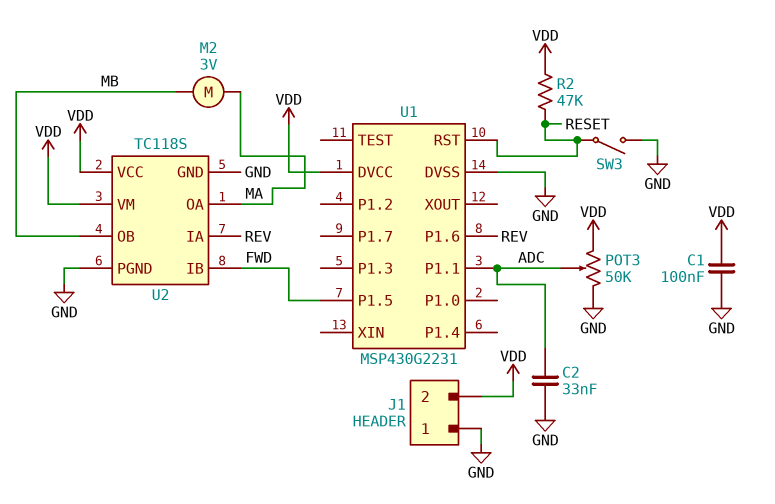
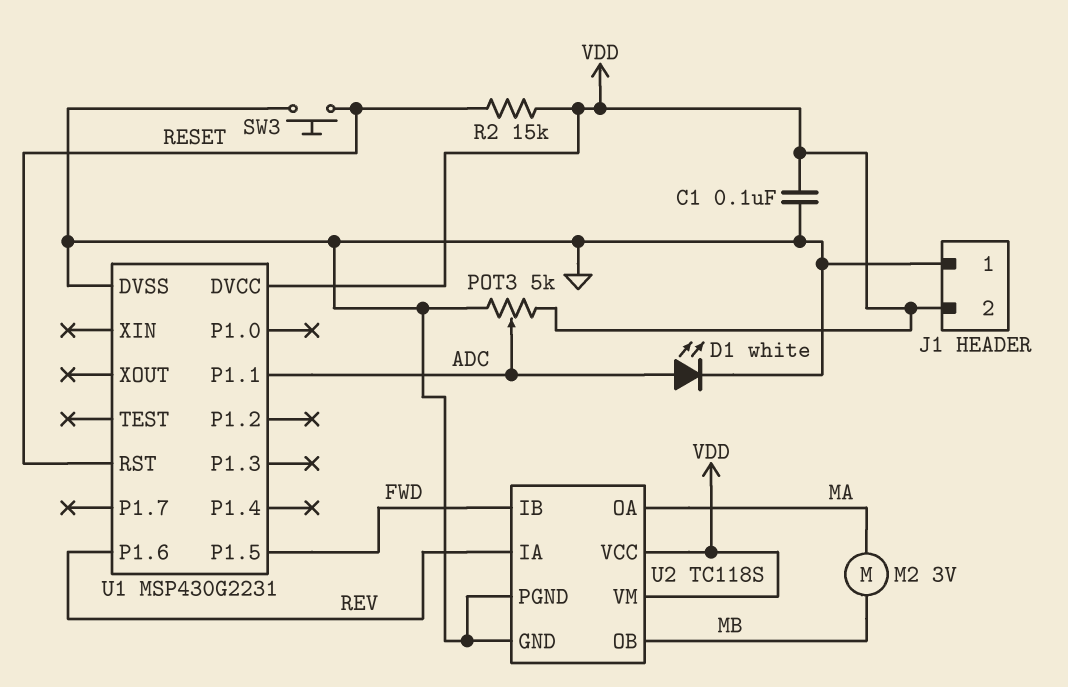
C2: 33nF (ADC, GND) -> none
D1: none -> LED white (A ADC, K GND)
POT3: 50k (GND, VDD, wiper ADC) -> 5k (GND, VDD, wiper ADC)
R2: 47k (RESET, VDD) -> 15k (RESET, VDD)
SW3: switch (GND, RESET) -> button (GND, RESET)

